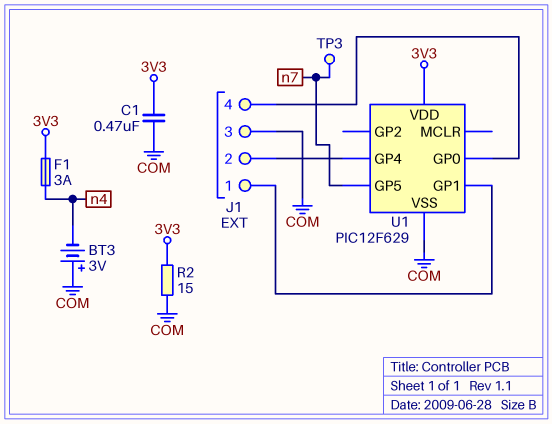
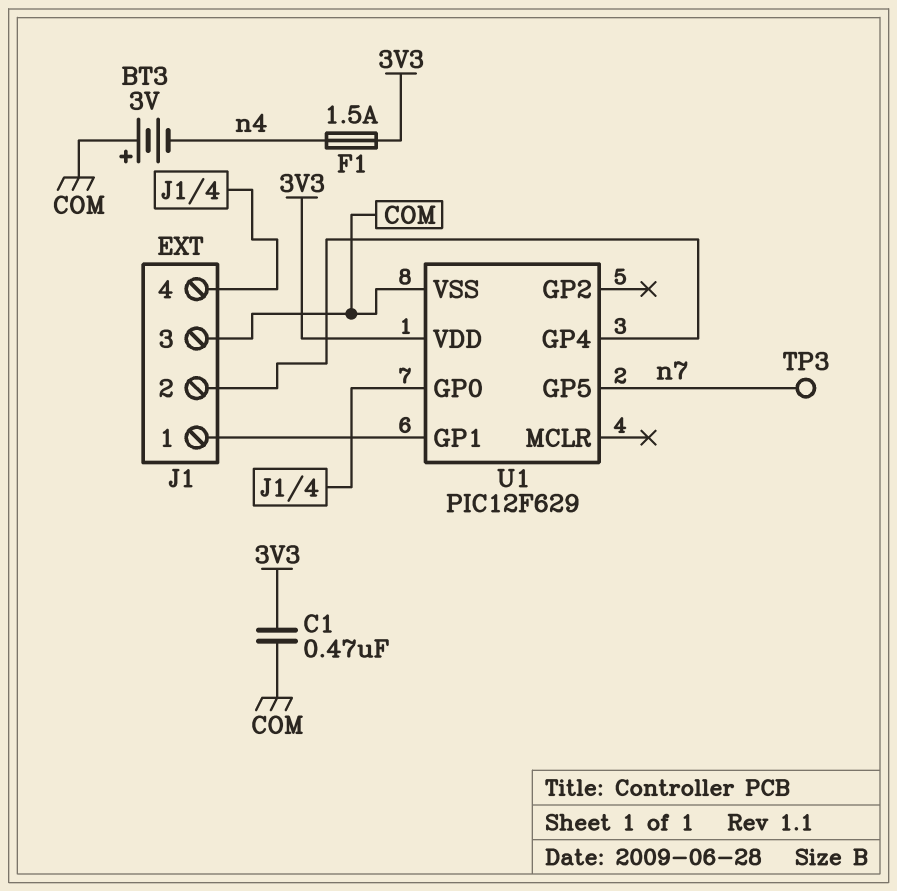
F1: 3A (3V3, n4) -> 1.5A (3V3, n4)
R2: 15 (3V3, COM) -> none

